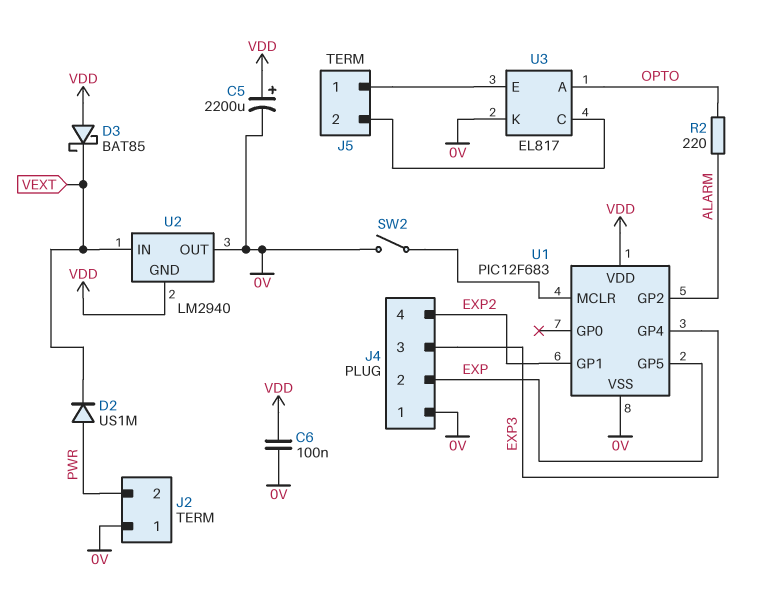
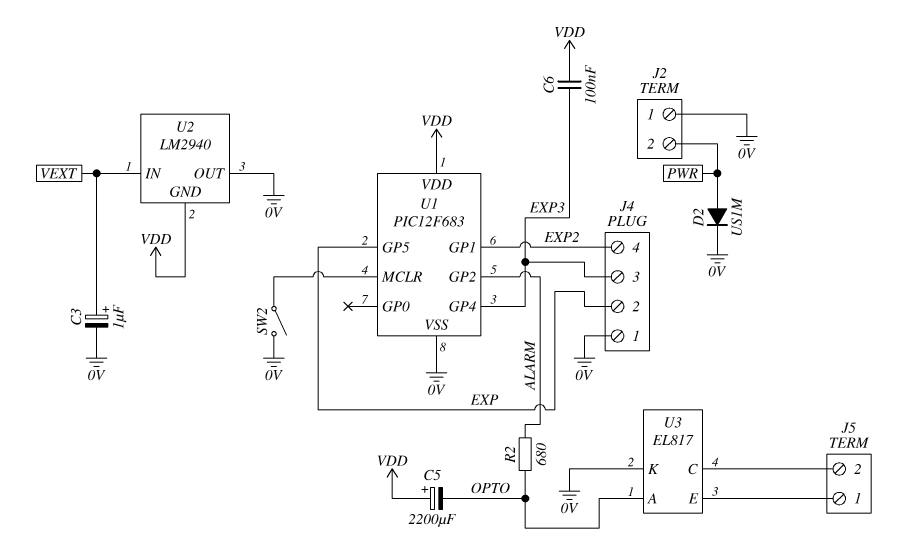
C3: none -> 1uF (plus VEXT, minus 0V)
C5: 2200uF (plus VDD, minus 0V) -> 2200uF (plus VDD, minus OPTO)
C6: 100nF (0V, VDD) -> 100nF (EXP3, VDD)
D2: diode US1M (A PWR, K VEXT) -> diode US1M (A PWR, K 0V)
D3: schottky BAT85 (A VDD, K VEXT) -> none
R2: 220 (ALARM, OPTO) -> 680 (ALARM, OPTO)

